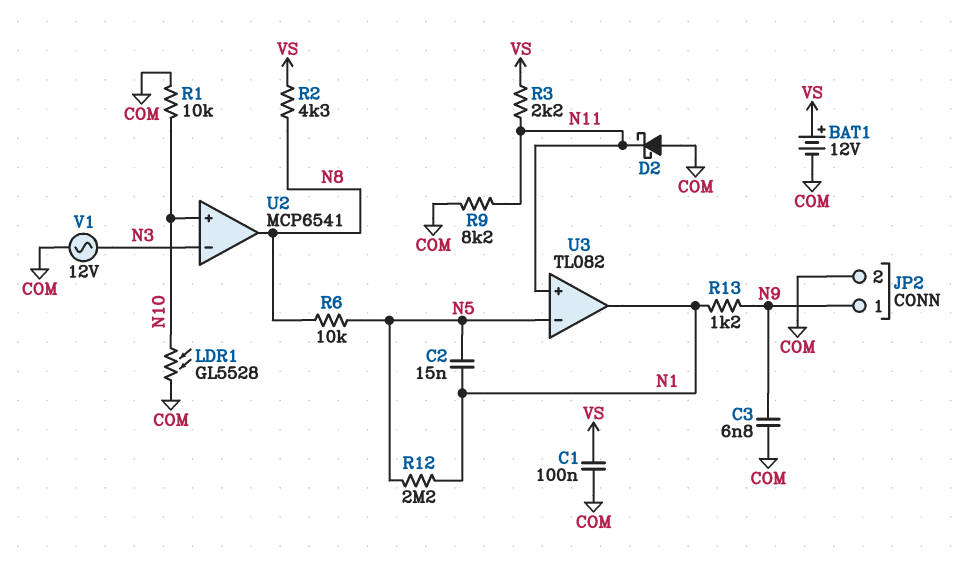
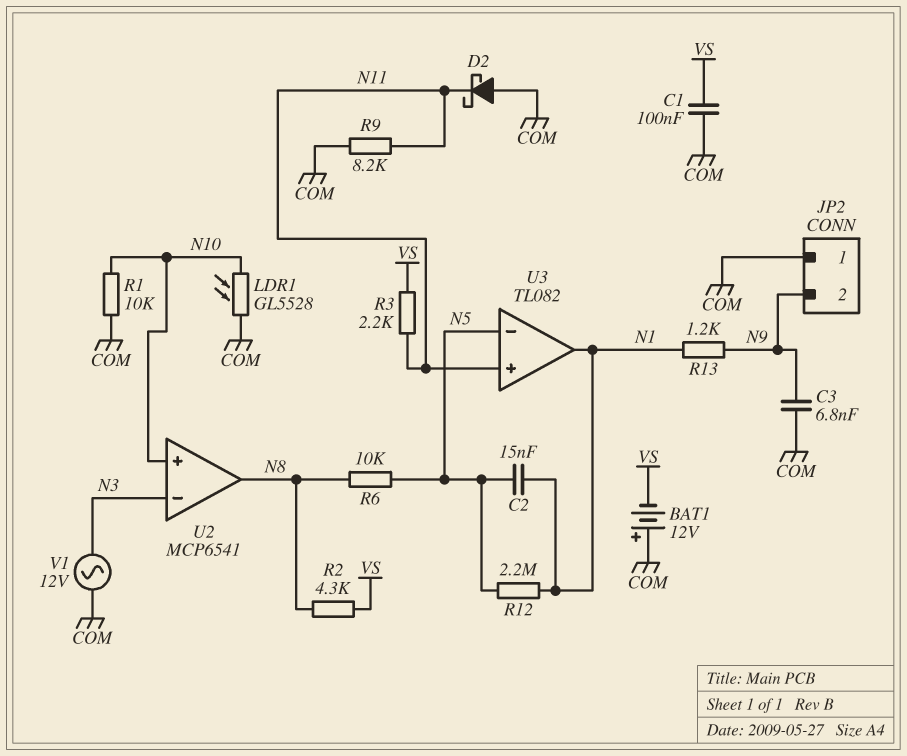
BAT1: 12V (plus VS, minus COM) -> 12V (plus COM, minus VS)
JP2 pin 1: N9 -> COM
JP2 pin 2: COM -> N9

